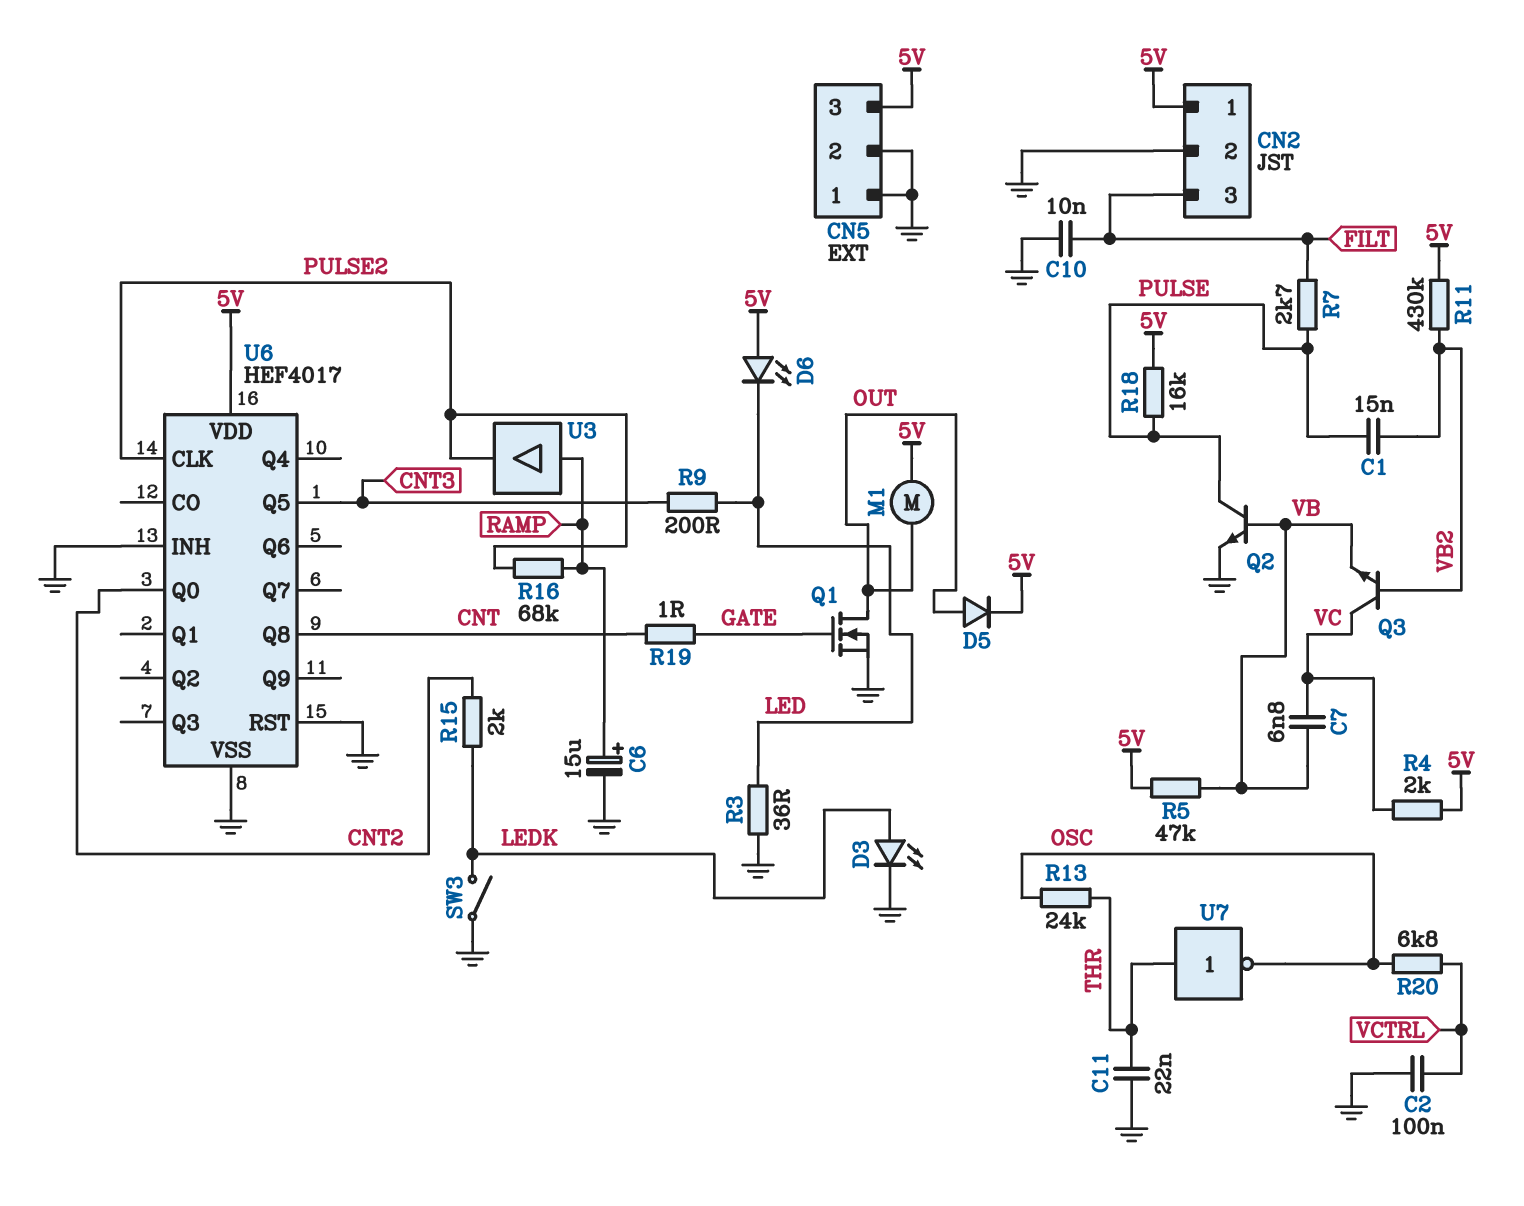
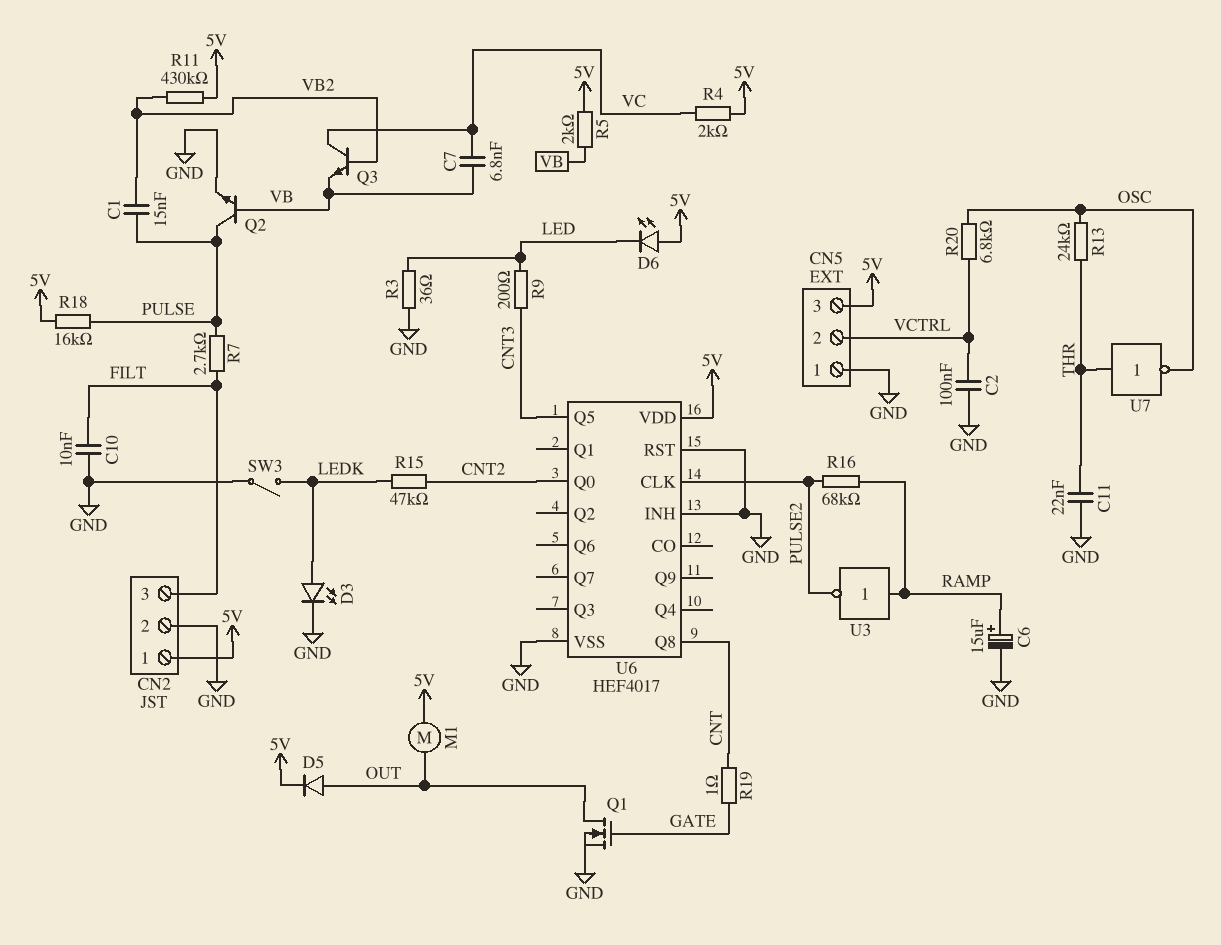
CN5 pin 2: GND -> VCTRL
R5: 47k (5V, VB) -> 2k (5V, VB)
R15: 2k (CNT2, LEDK) -> 47k (CNT2, LEDK)
U3: buffer (in RAMP, out PULSE2) -> NOT (in RAMP, out PULSE2)

